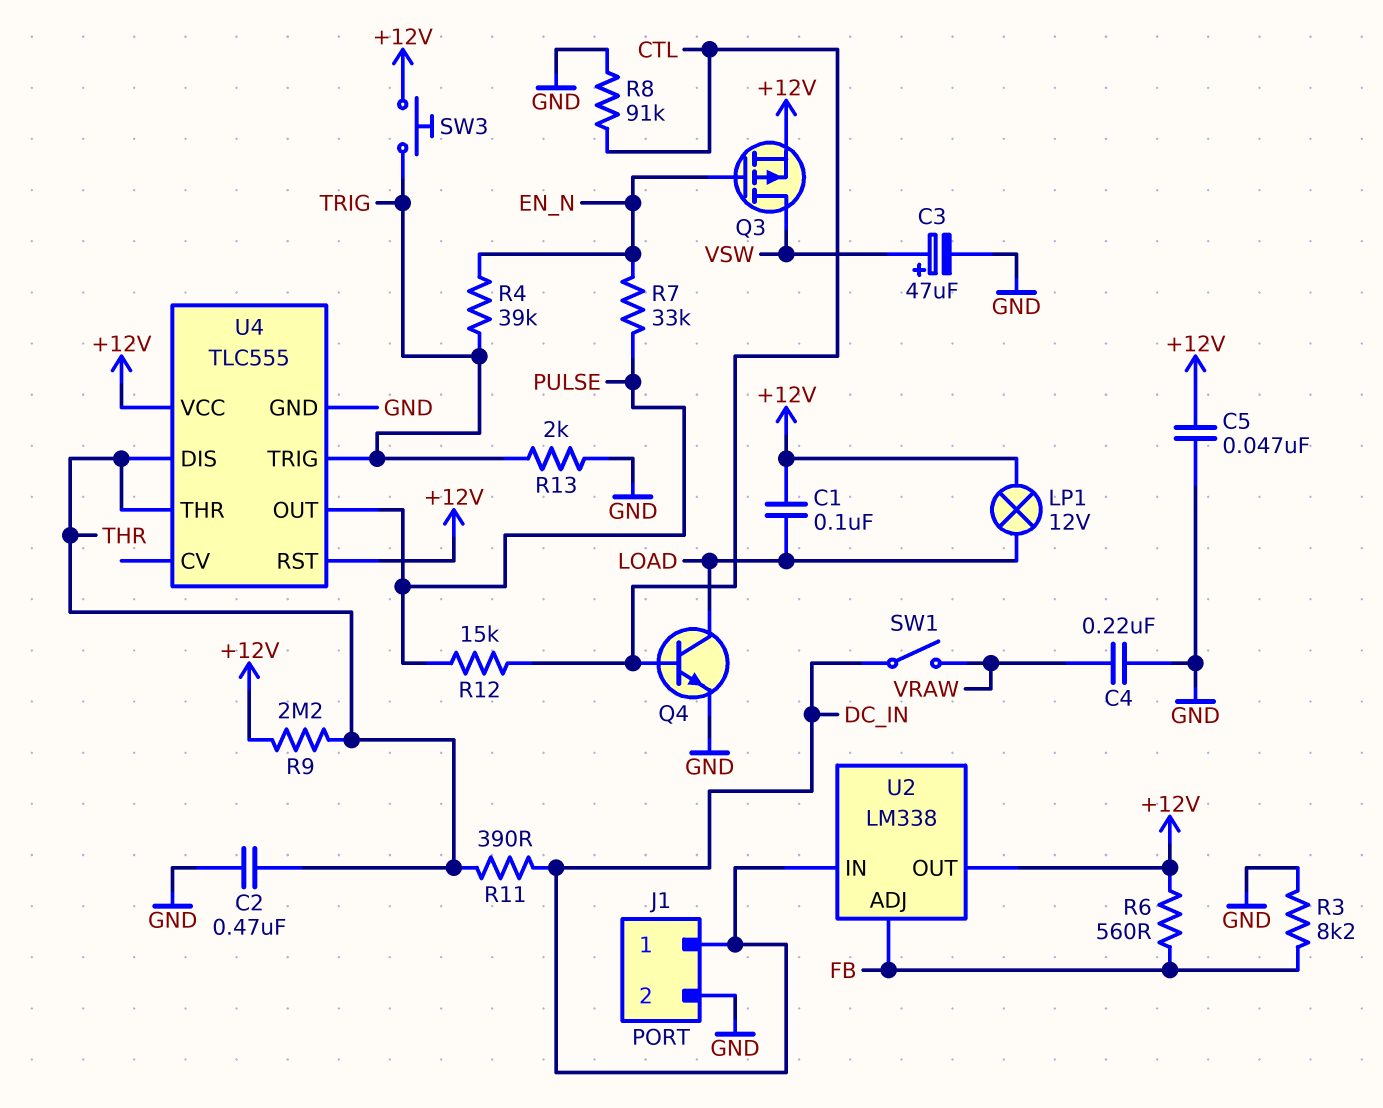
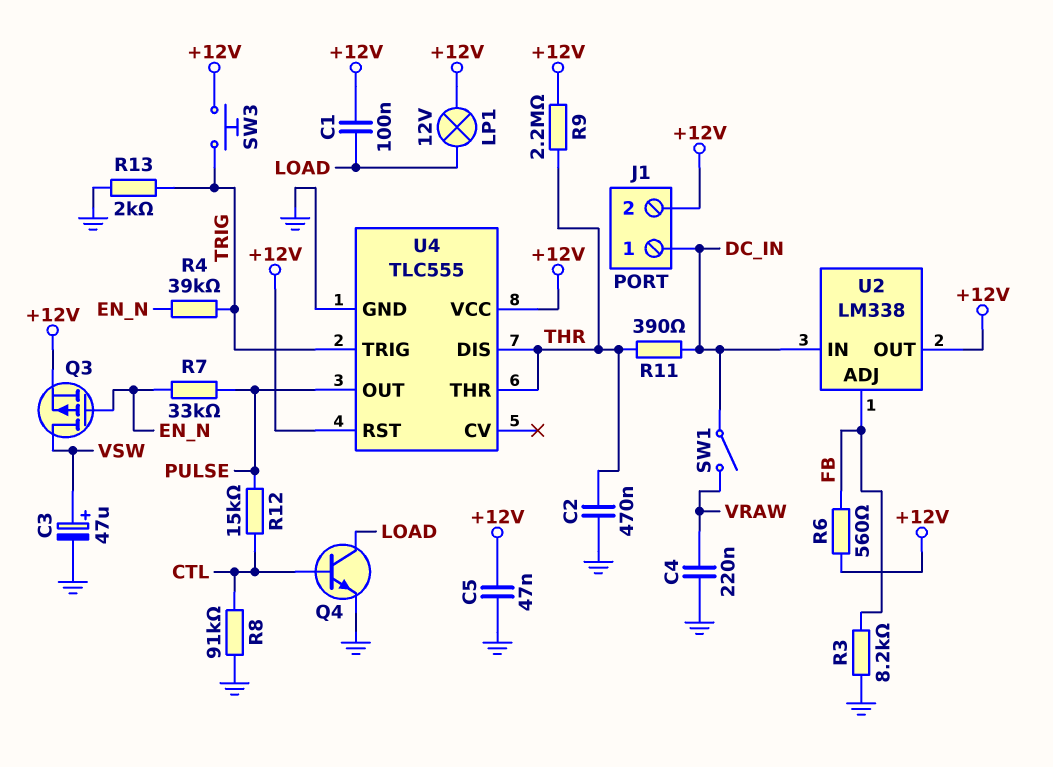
J1 pin 2: GND -> +12V

